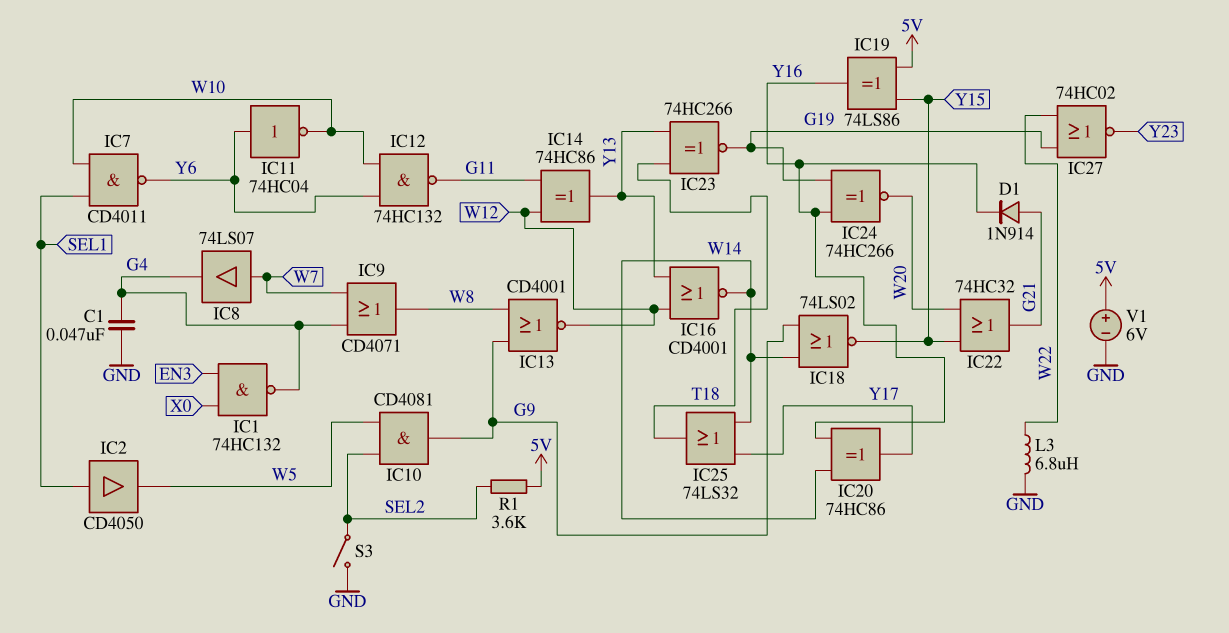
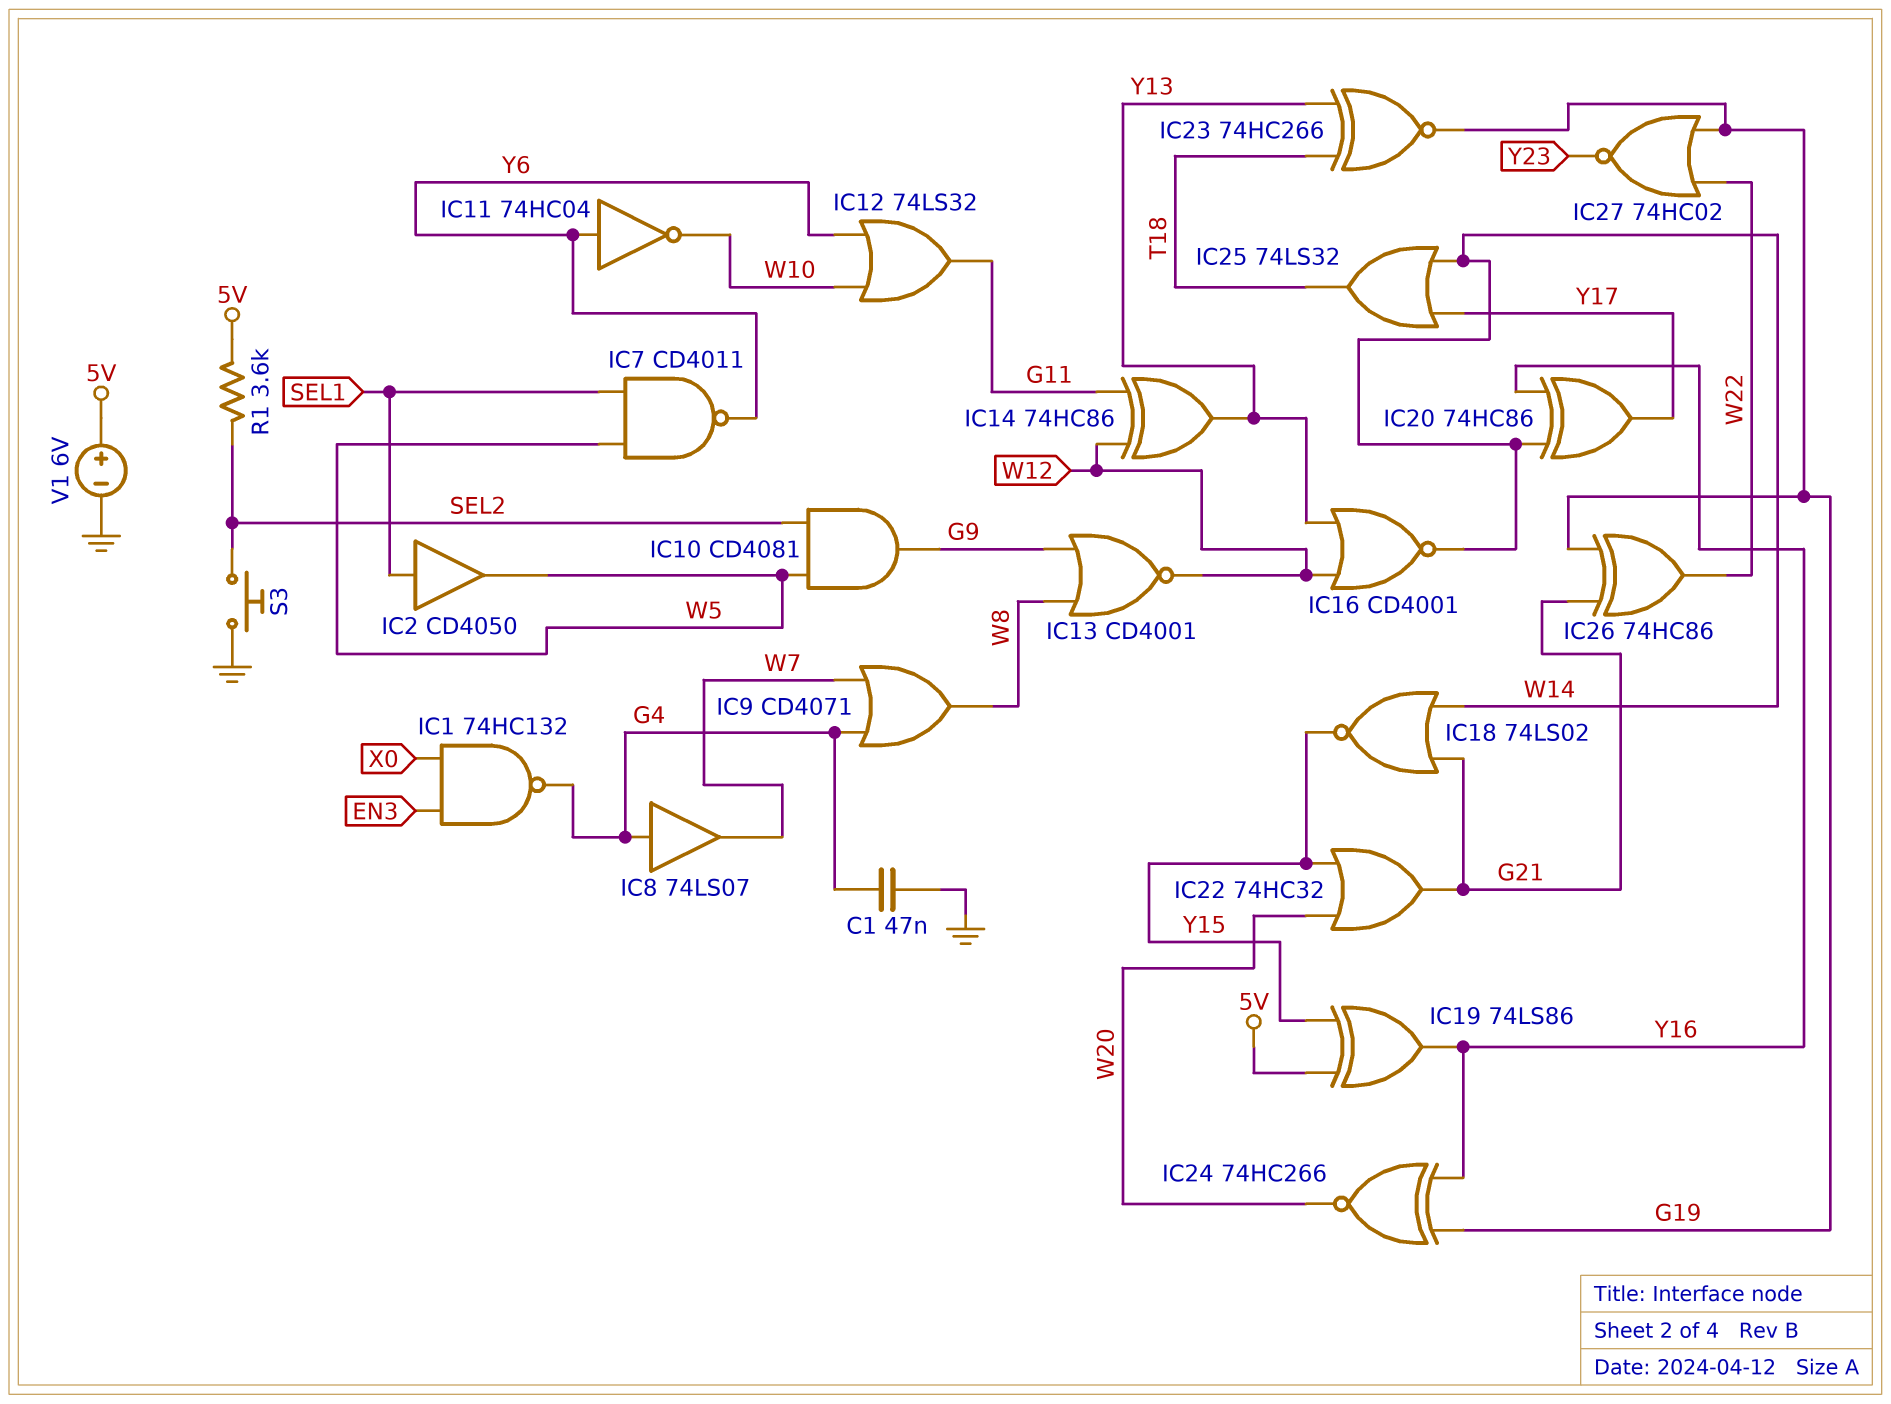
D1: diode 1N914 (A G21, K Y16) -> none
IC7: NAND CD4011 (in SEL1, in W10, out Y6) -> NAND CD4011 (in SEL1, in W5, out Y6)
IC8: buffer 74LS07 (in W7, out G4) -> buffer 74LS07 (in G4, out W7)
IC12: NAND 74HC132 (in W10, in Y6, out G11) -> OR 74LS32 (in W10, in Y6, out G11)
IC18: NOR 74LS02 (in G9, in W14, out Y15) -> NOR 74LS02 (in G21, in W14, out Y15)
IC26: none -> XOR 74HC86 (in G19, in G21, out W22)
L3: 6.8uH (GND, W22) -> none
S3: switch (GND, SEL2) -> button (GND, SEL2)

